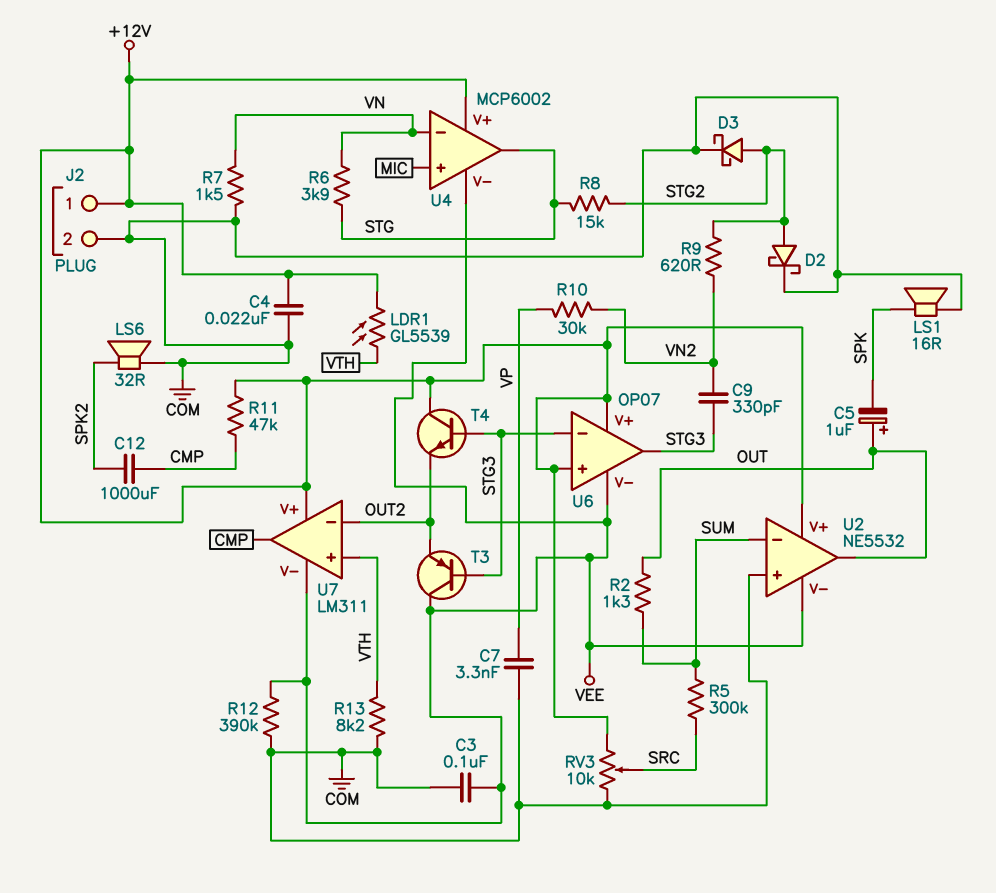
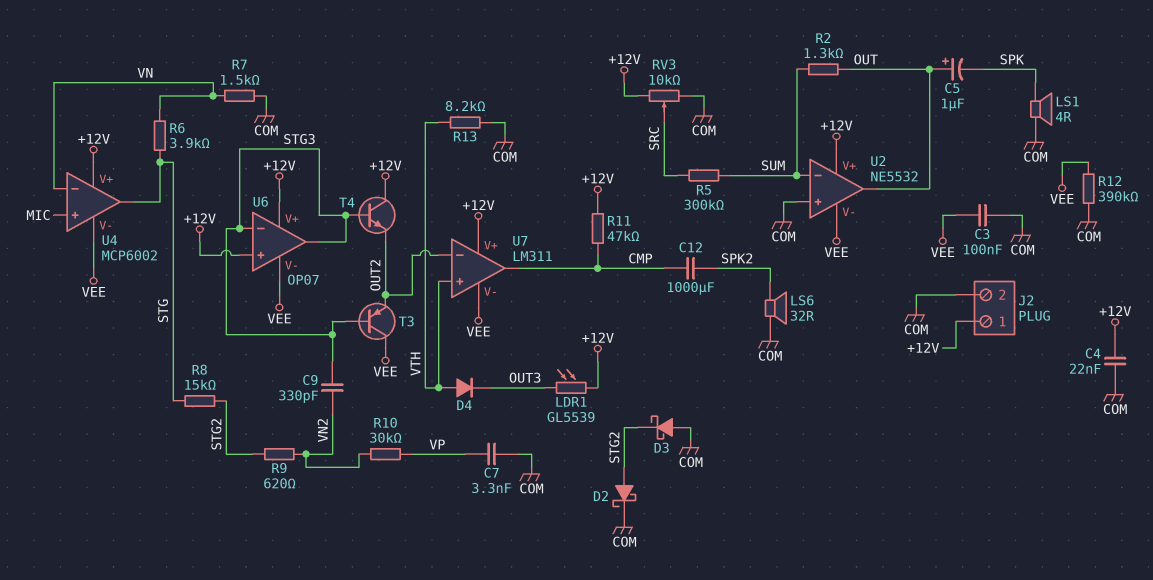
D3: schottky (A STG2, K COM) -> schottky (A COM, K STG2)
D4: none -> diode (A VTH, K OUT3)
LDR1: GL5539 (+12V, VTH) -> GL5539 (+12V, OUT3)
LS1: speaker 16R (COM, SPK) -> speaker 4R (COM, SPK)

